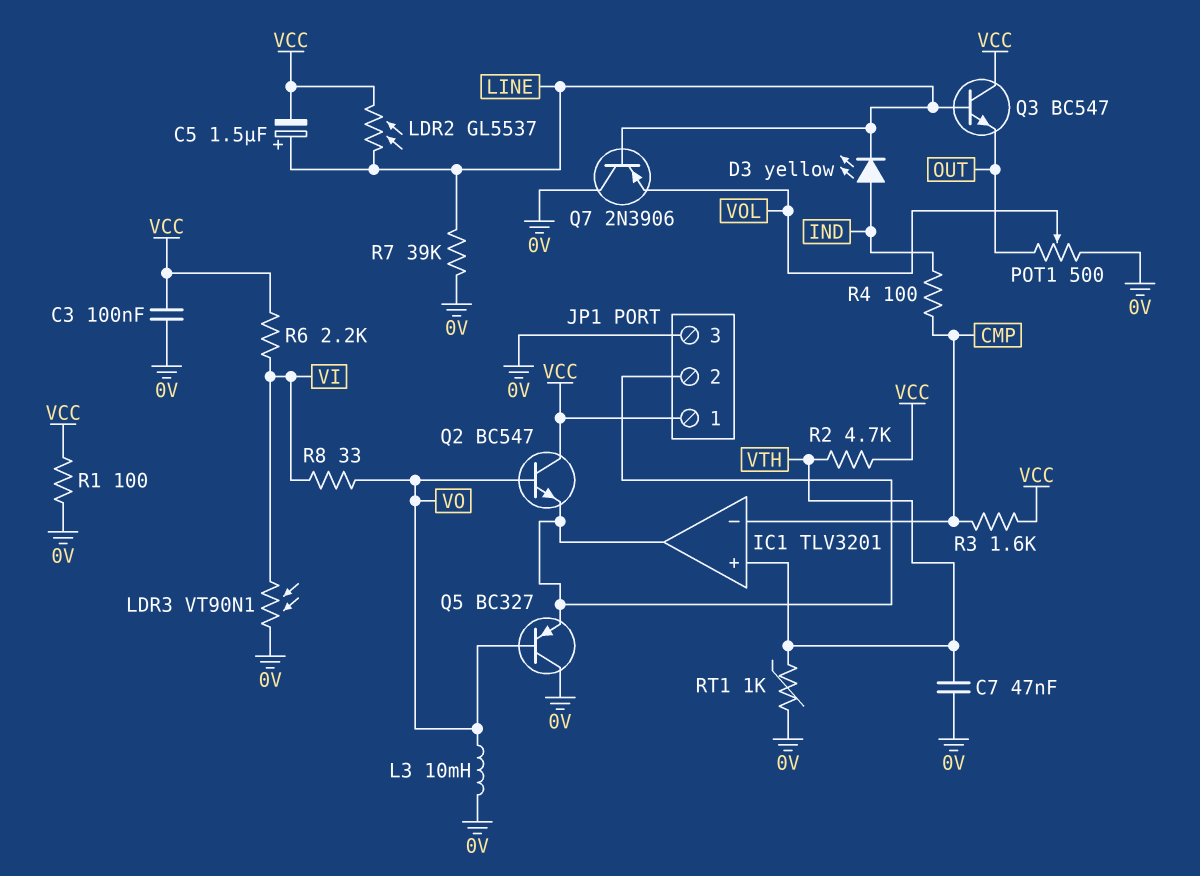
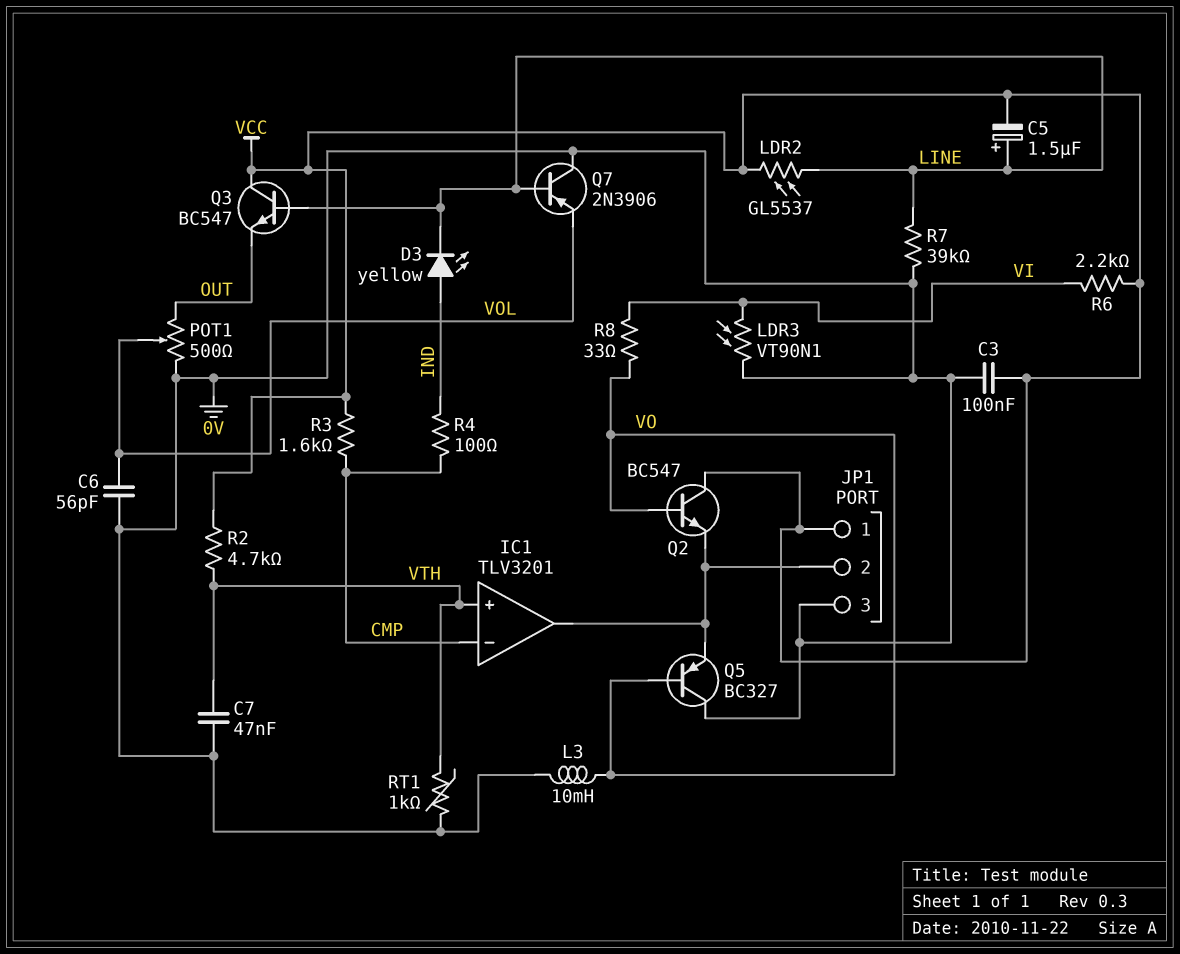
C6: none -> 56pF (0V, VOL)
R1: 100 (0V, VCC) -> none

